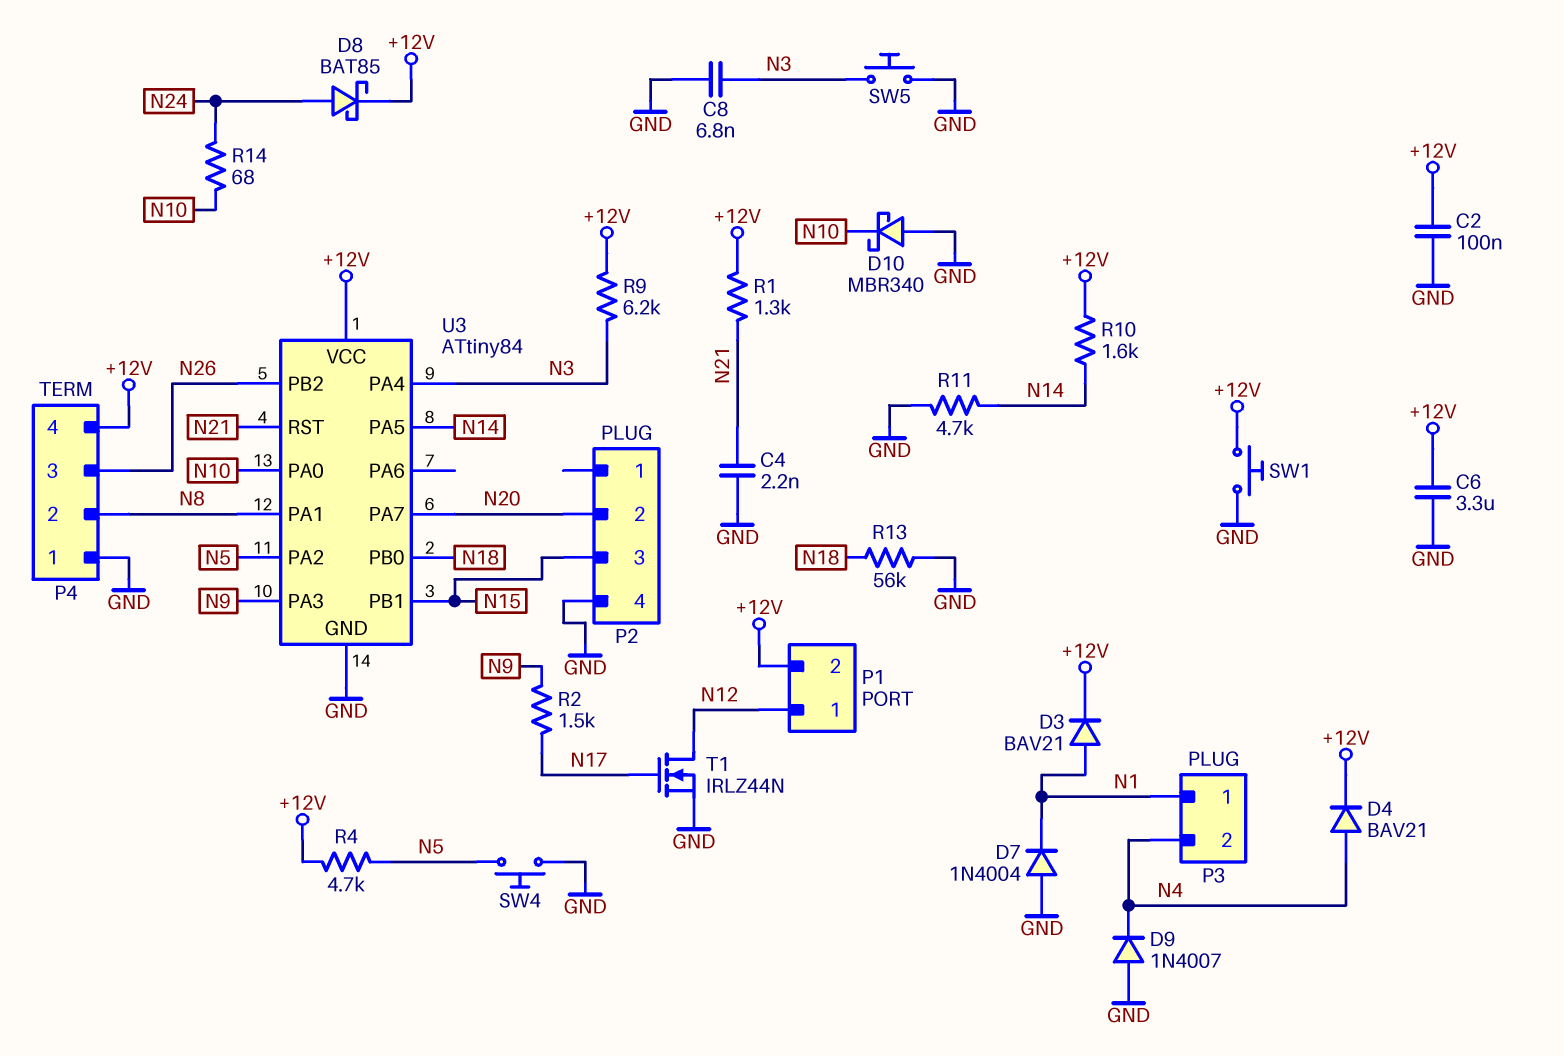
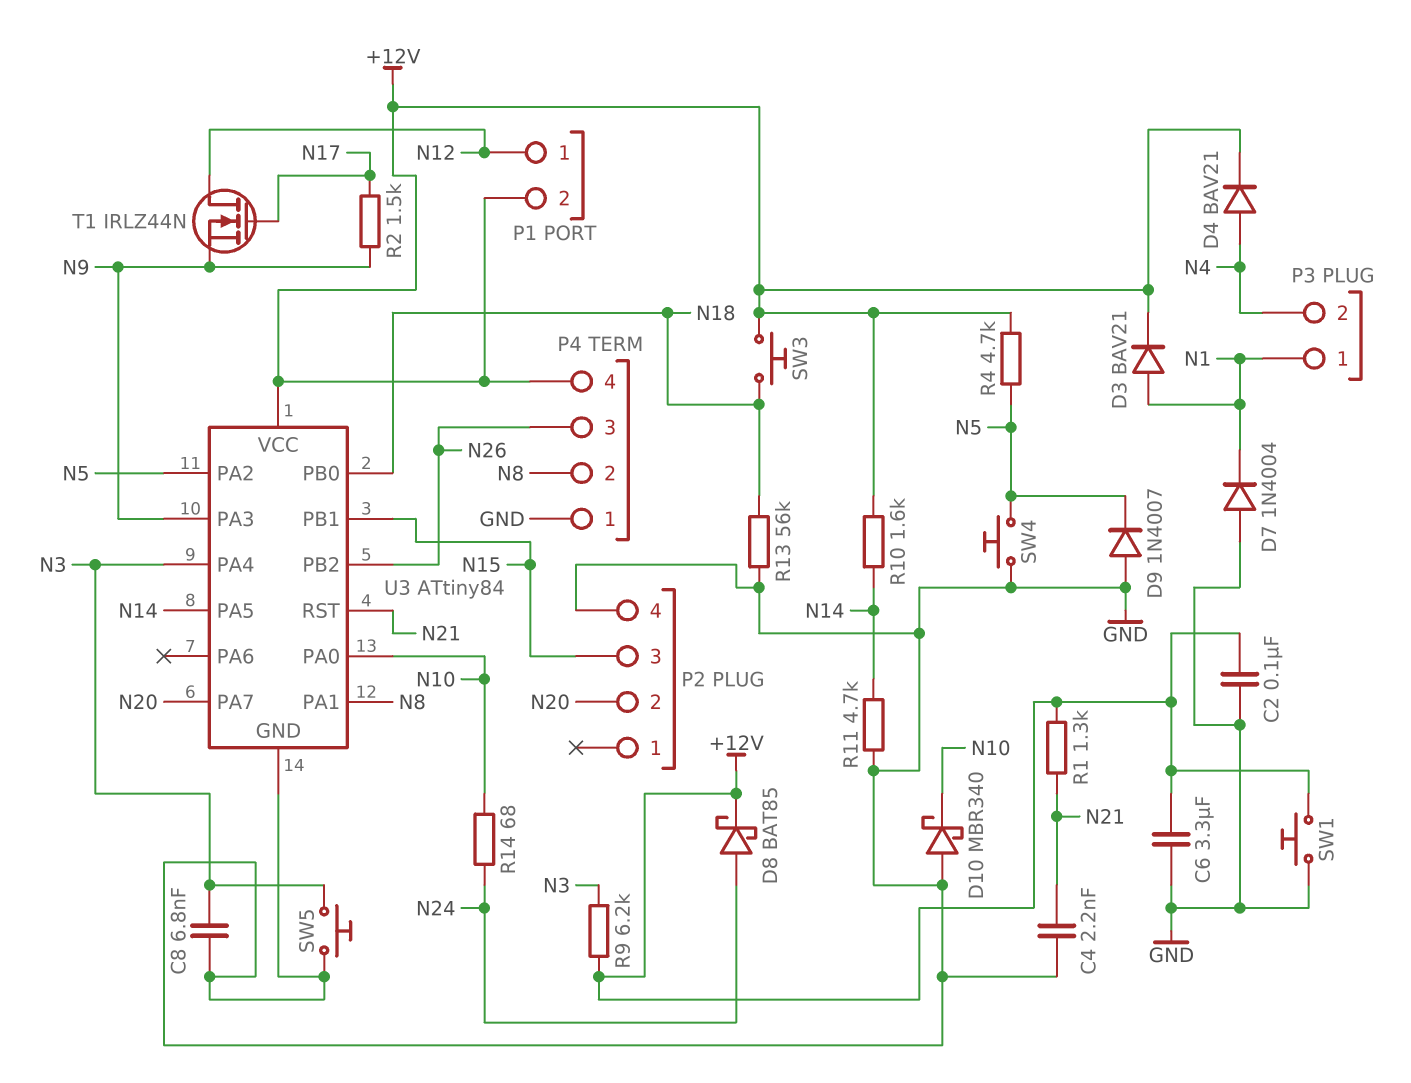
D9: diode 1N4007 (A GND, K N4) -> diode 1N4007 (A GND, K N5)
SW3: none -> button (+12V, N18)
T1: NMOS IRLZ44N (G N17, D N12, S GND) -> NMOS IRLZ44N (G N17, D N12, S N9)

